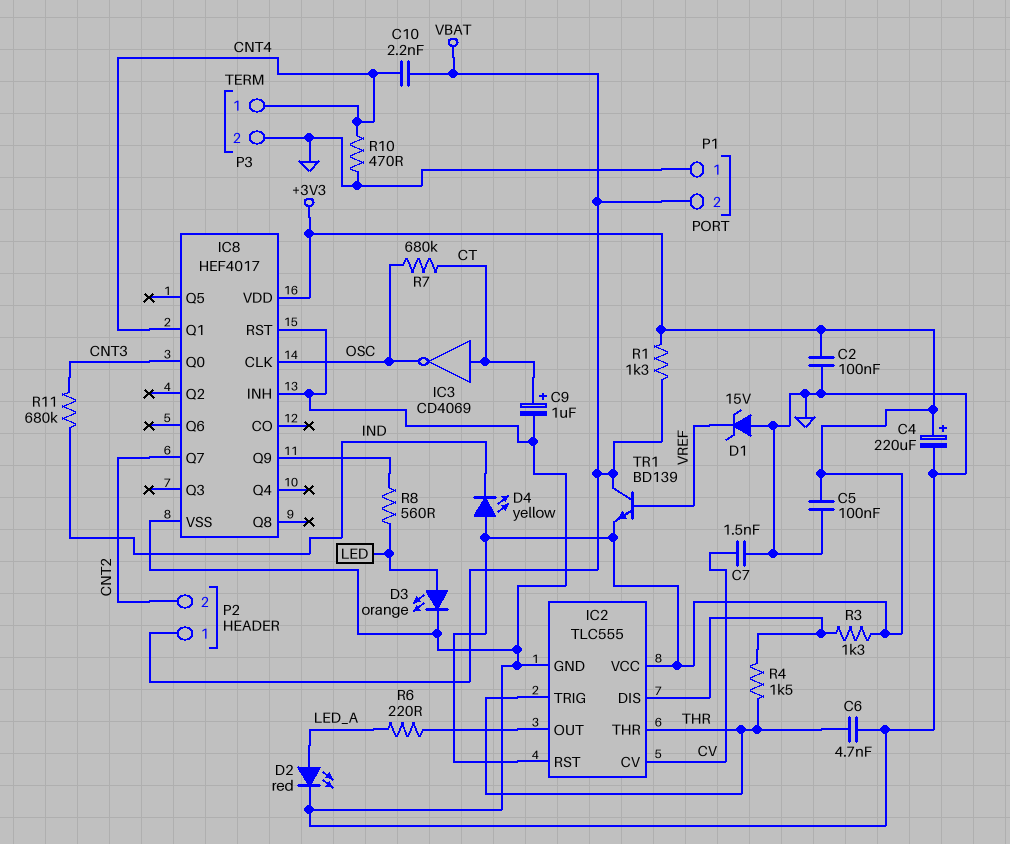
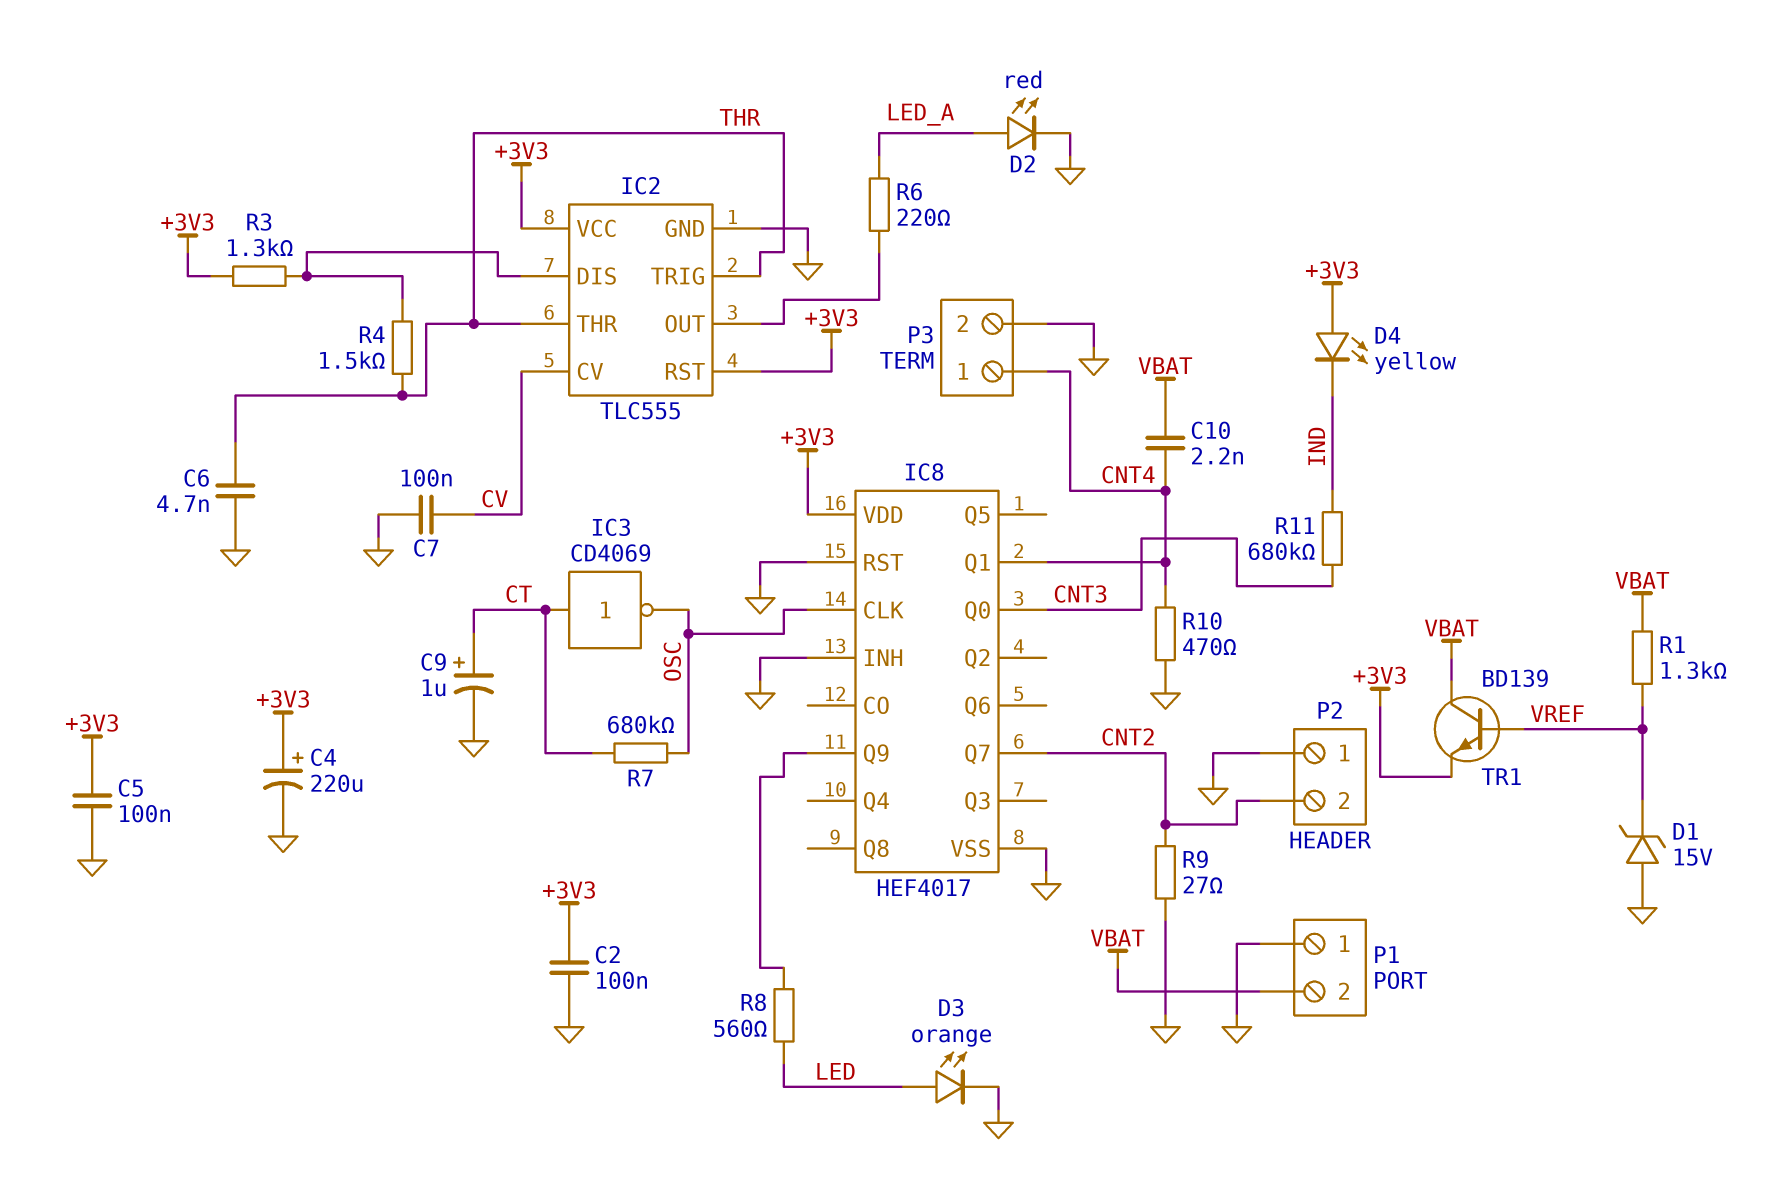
C7: 1.5nF (CV, GND) -> 100nF (CV, GND)
P2 pin 1: VBAT -> GND
R1: 1.3k (+3V3, VBAT) -> 1.3k (VBAT, VREF)
R9: none -> 27 (CNT2, GND)

